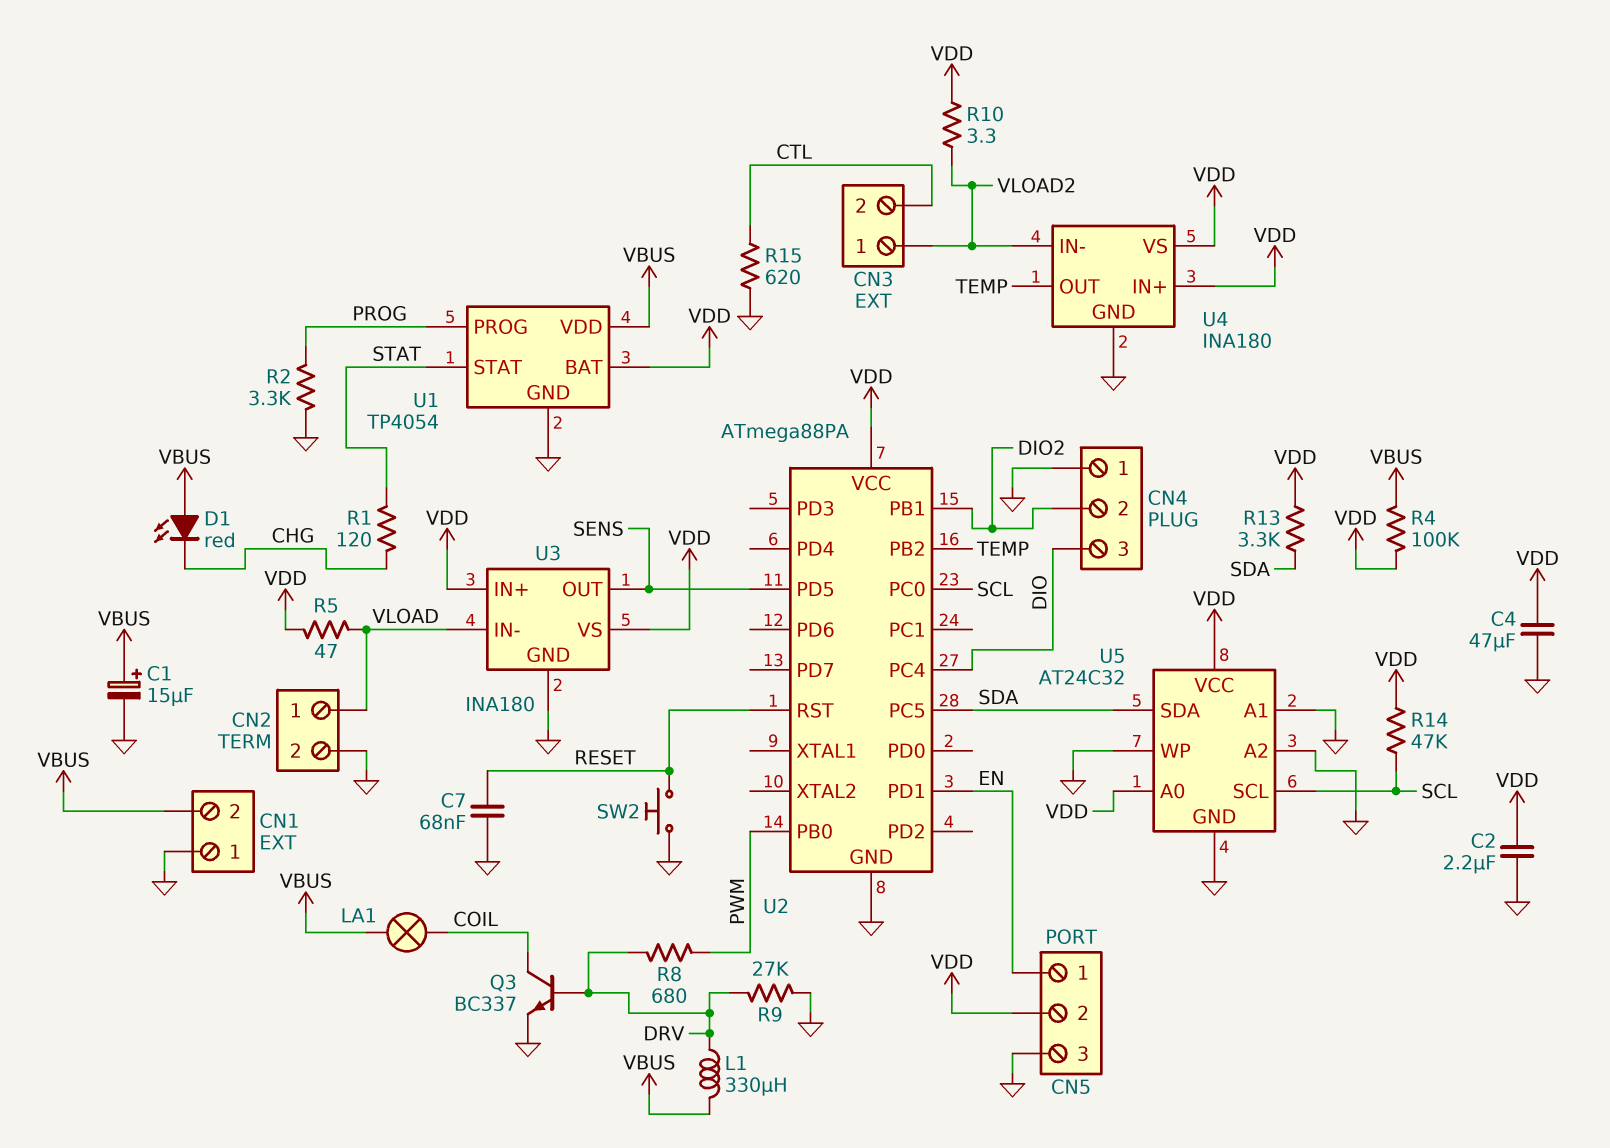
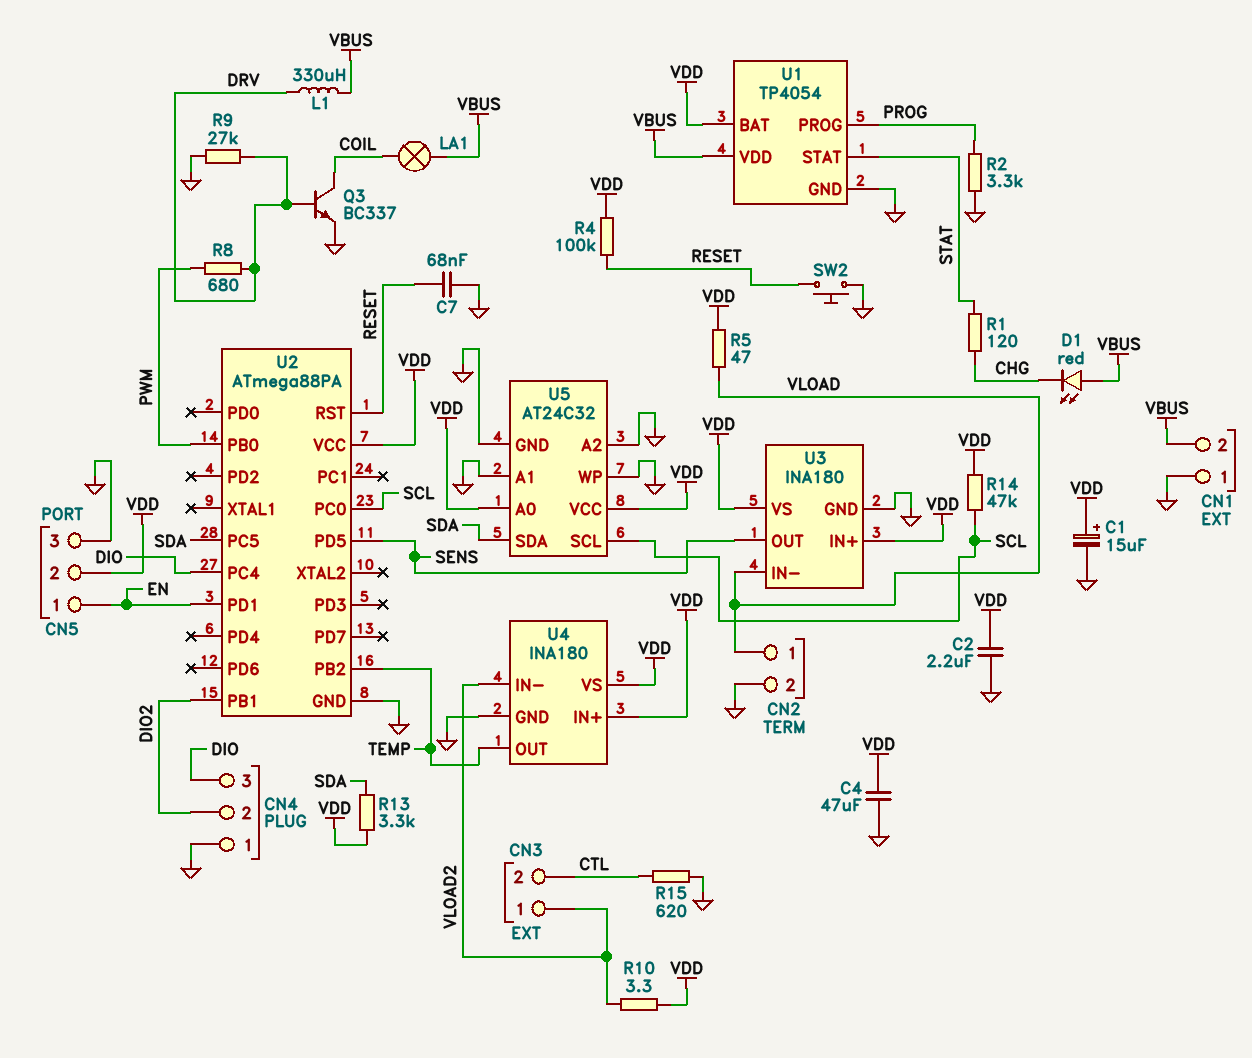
C1: 15uF (plus VBUS, minus GND) -> 15uF (plus VDD, minus GND)
R4: 100k (VBUS, VDD) -> 100k (RESET, VDD)

